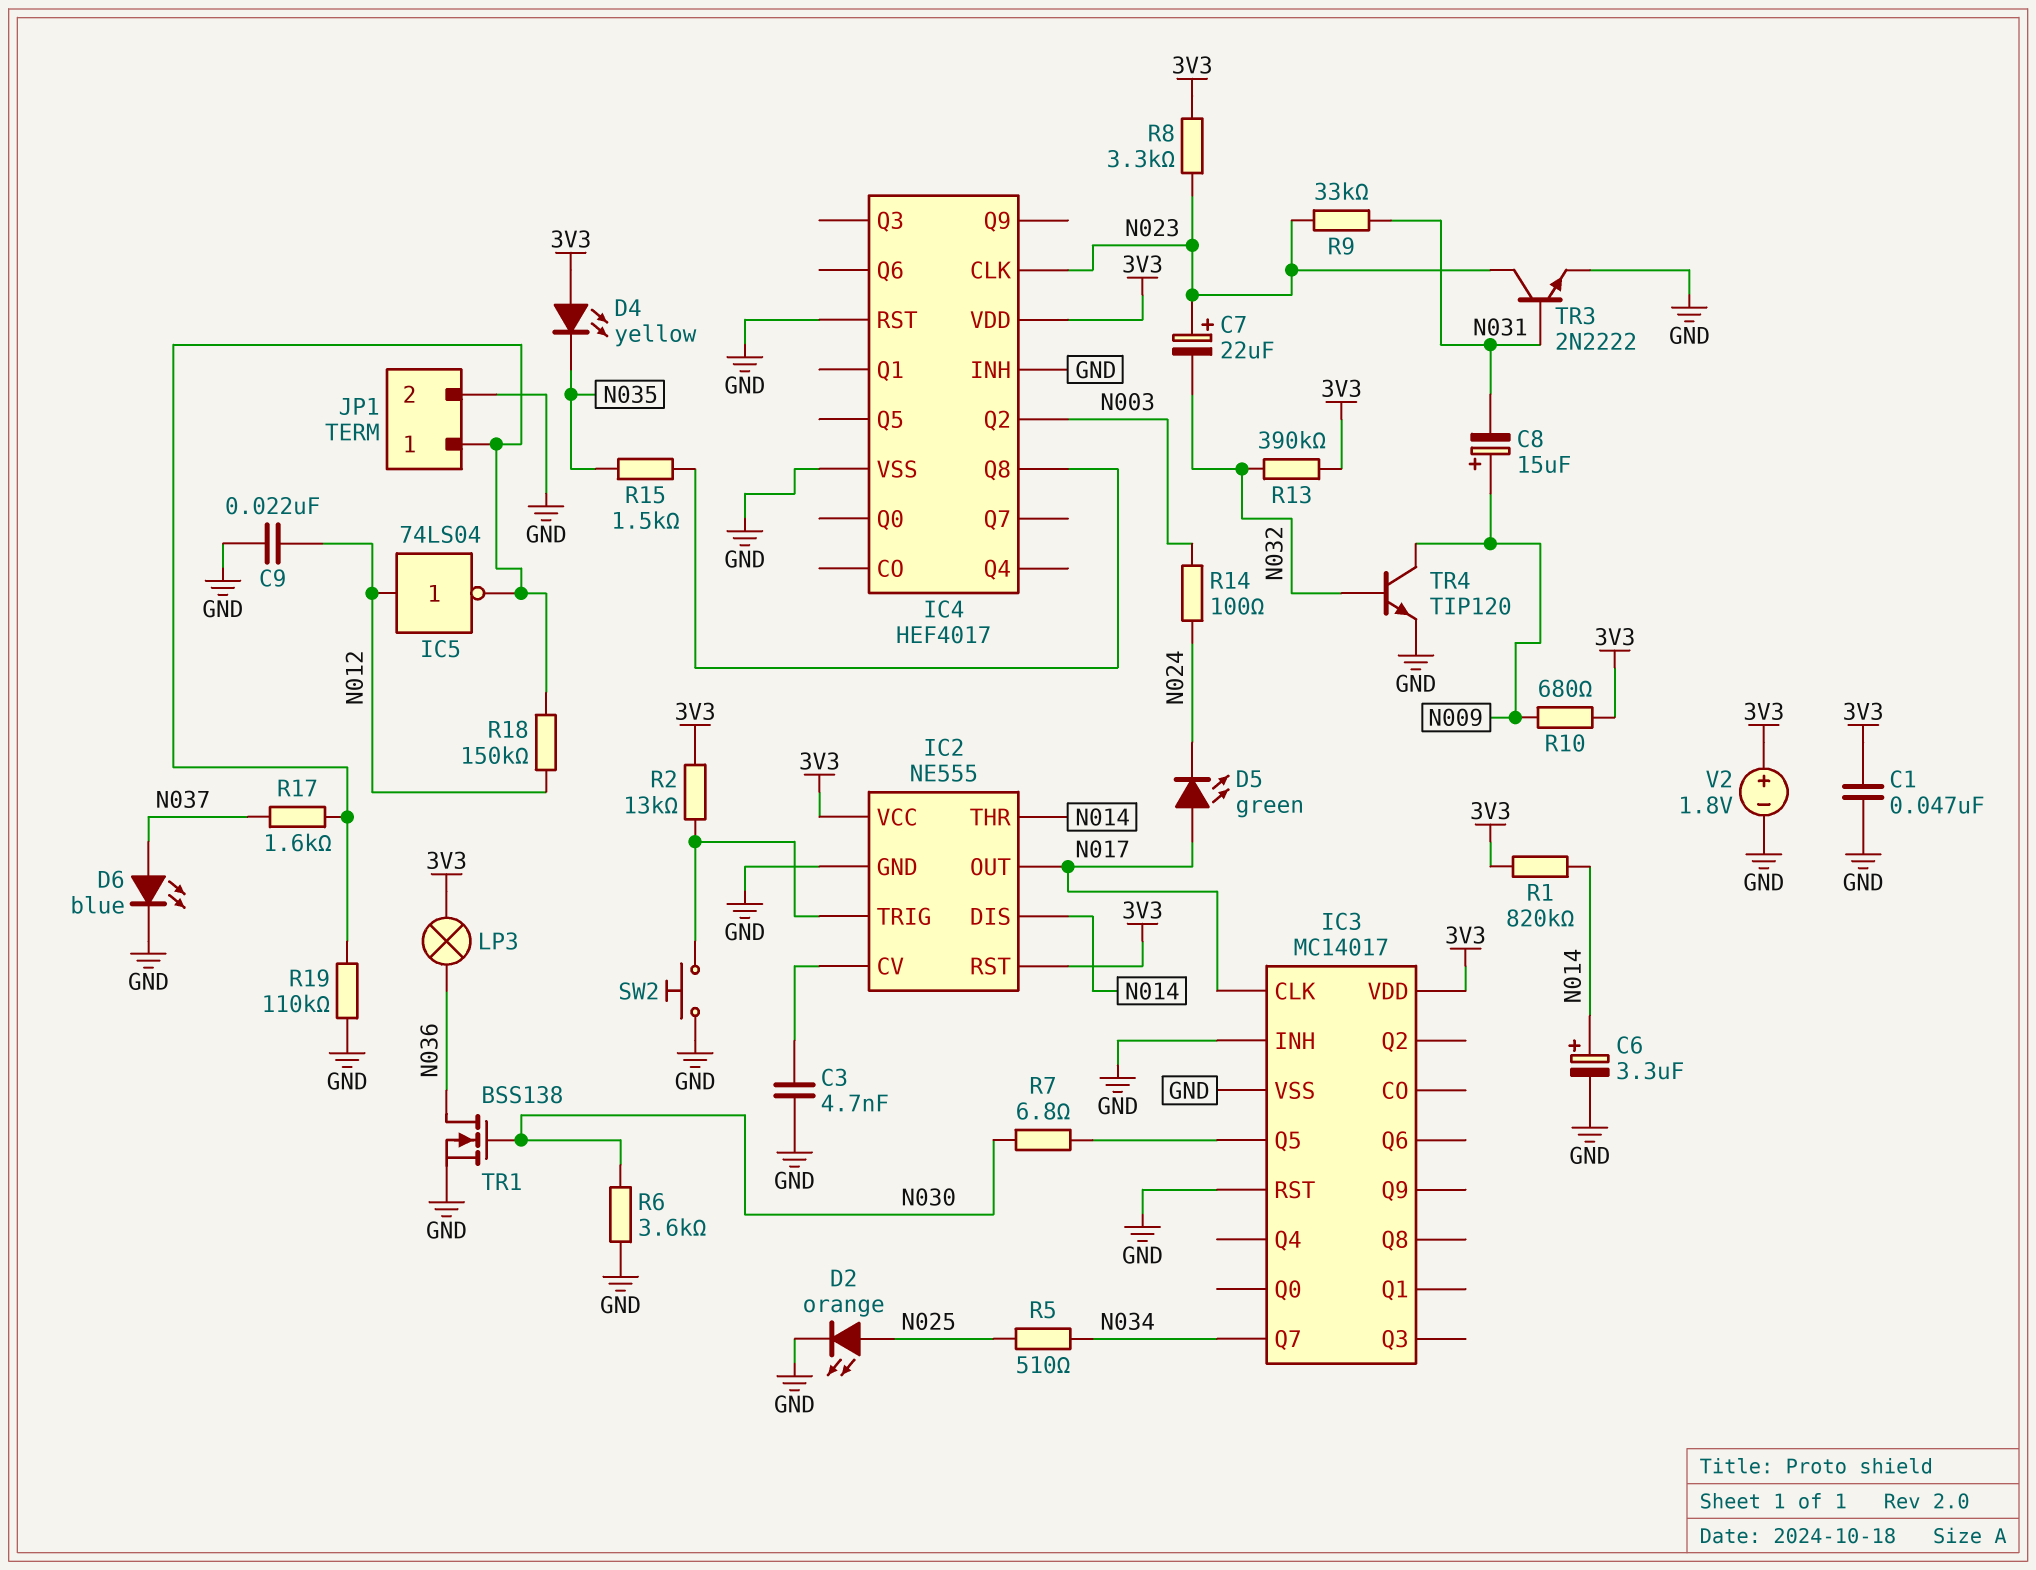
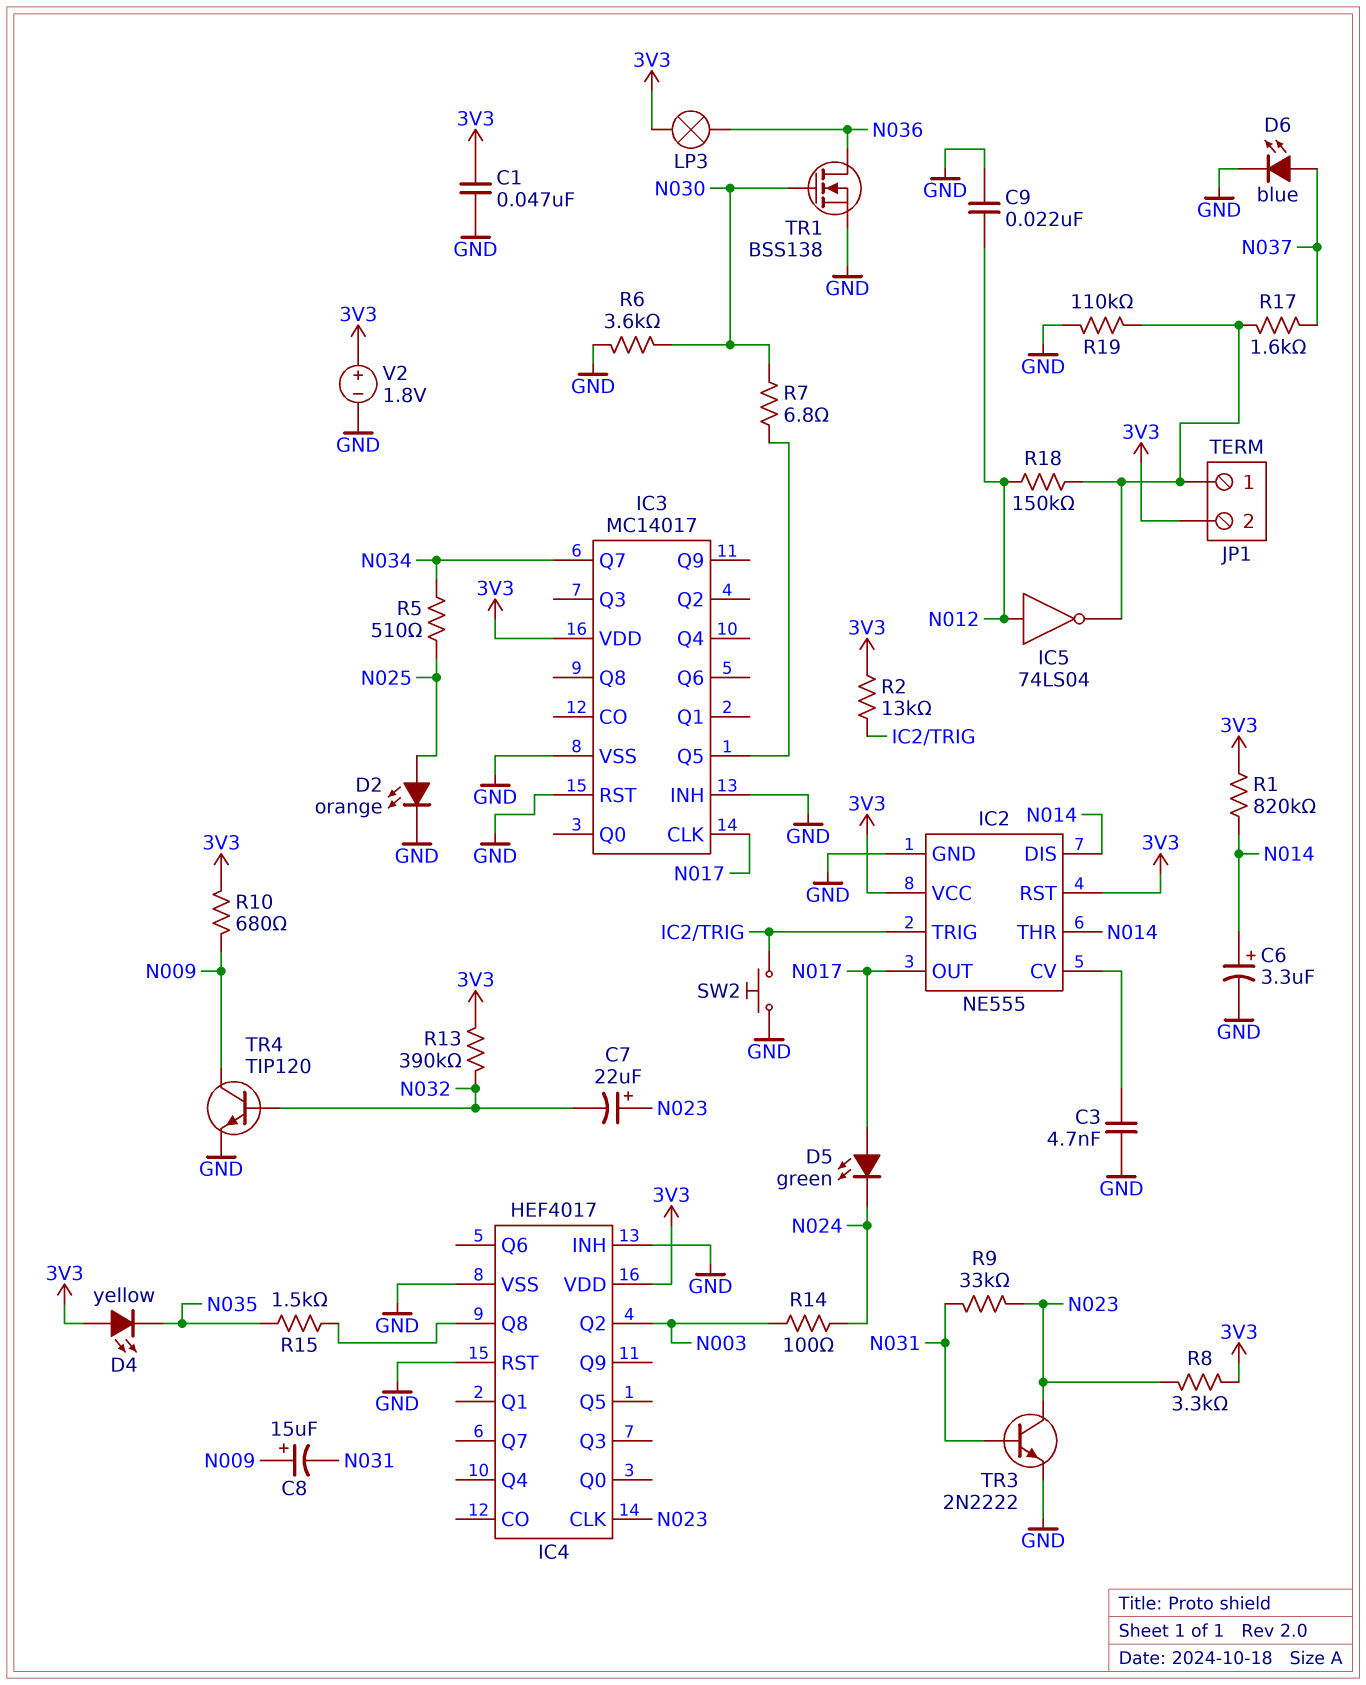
JP1 pin 2: GND -> 3V3

